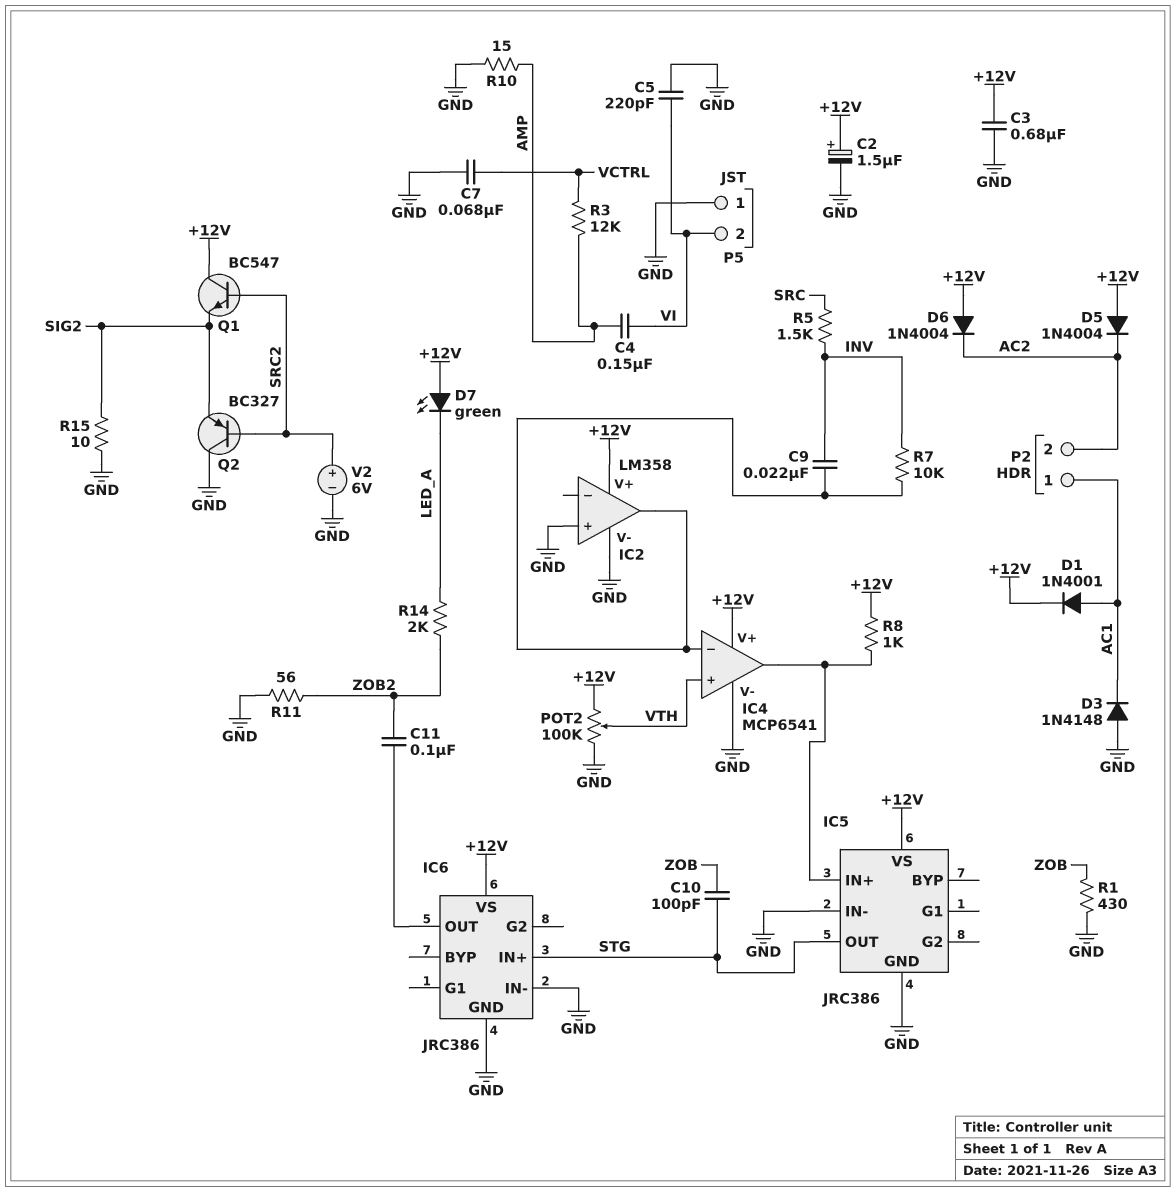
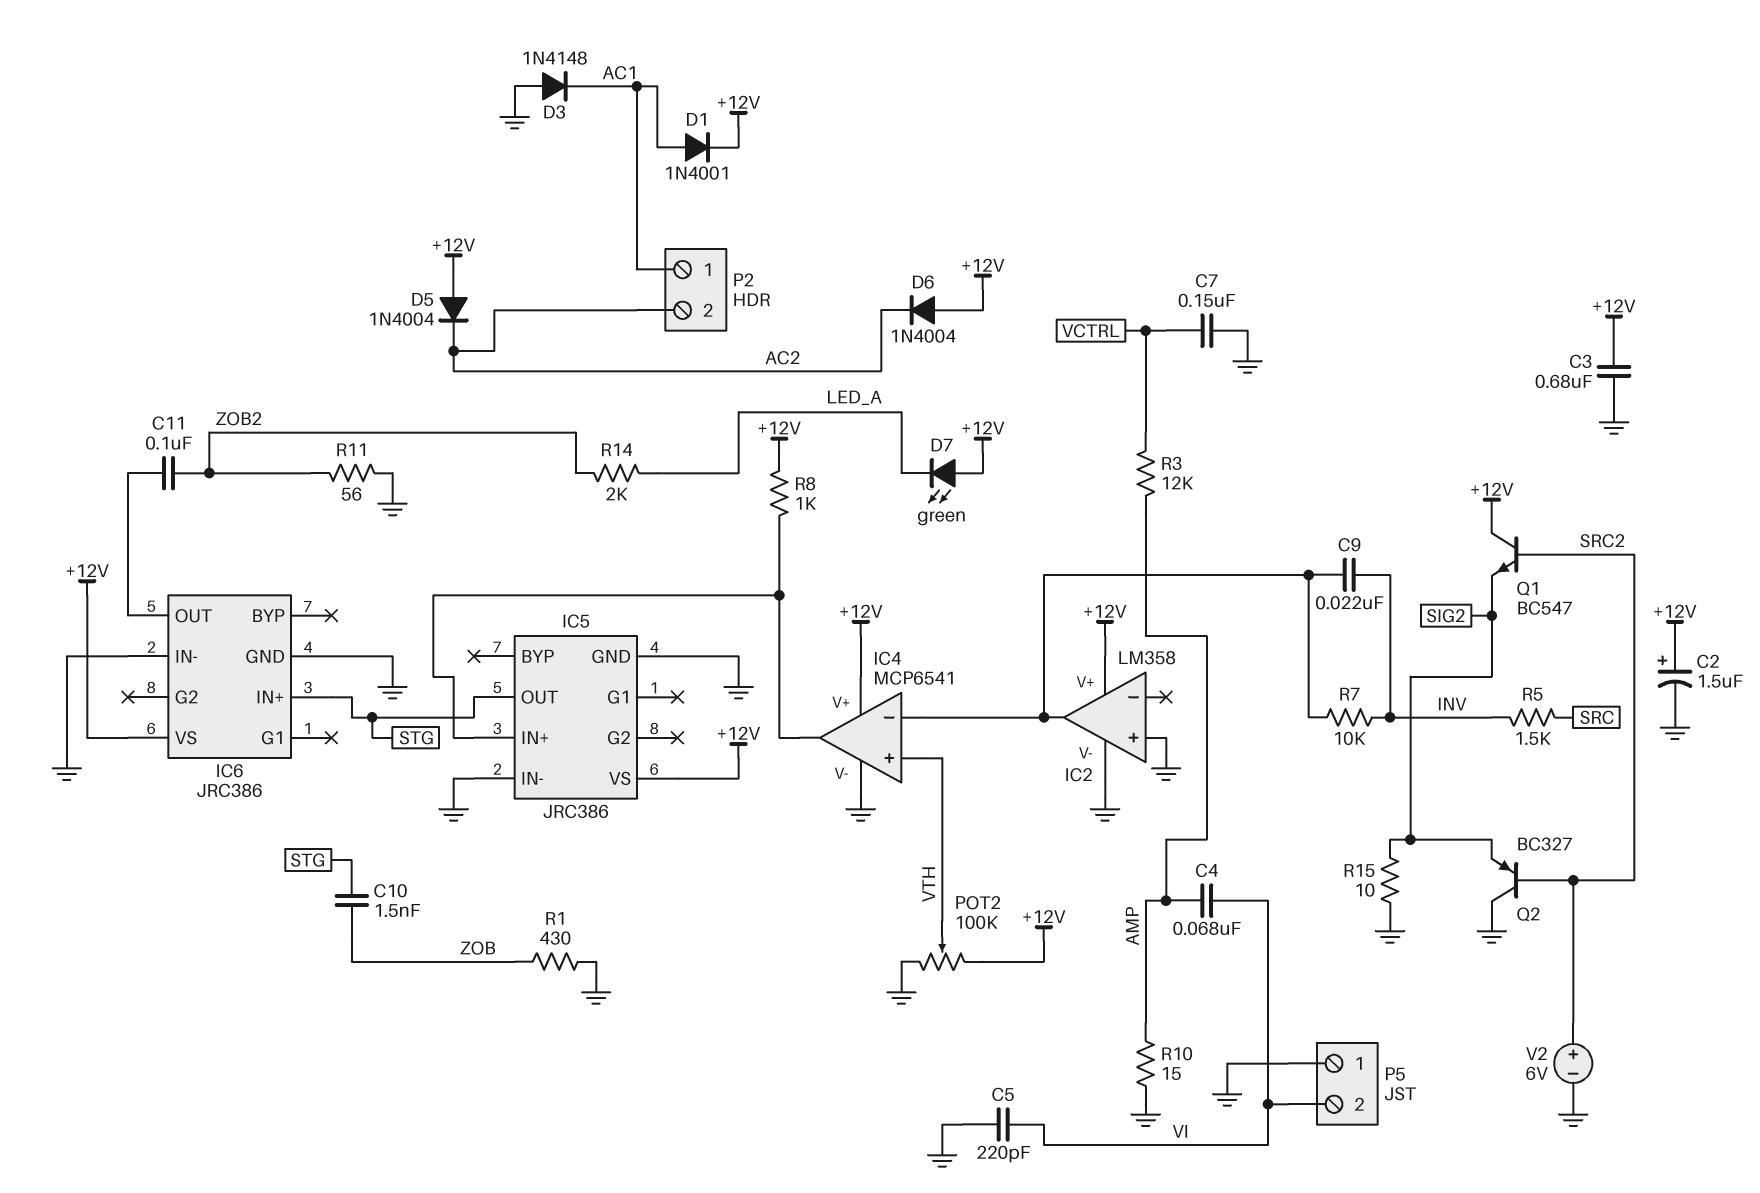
C4: 150nF (AMP, VI) -> 68nF (AMP, VI)
C7: 68nF (GND, VCTRL) -> 150nF (GND, VCTRL)
C10: 100pF (STG, ZOB) -> 1.5nF (STG, ZOB)

